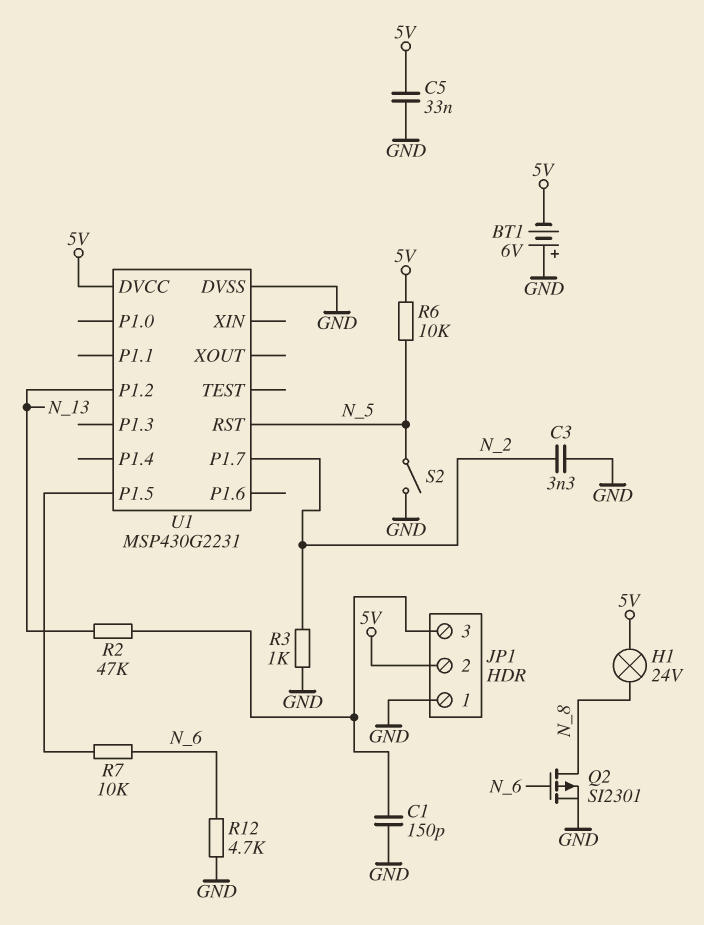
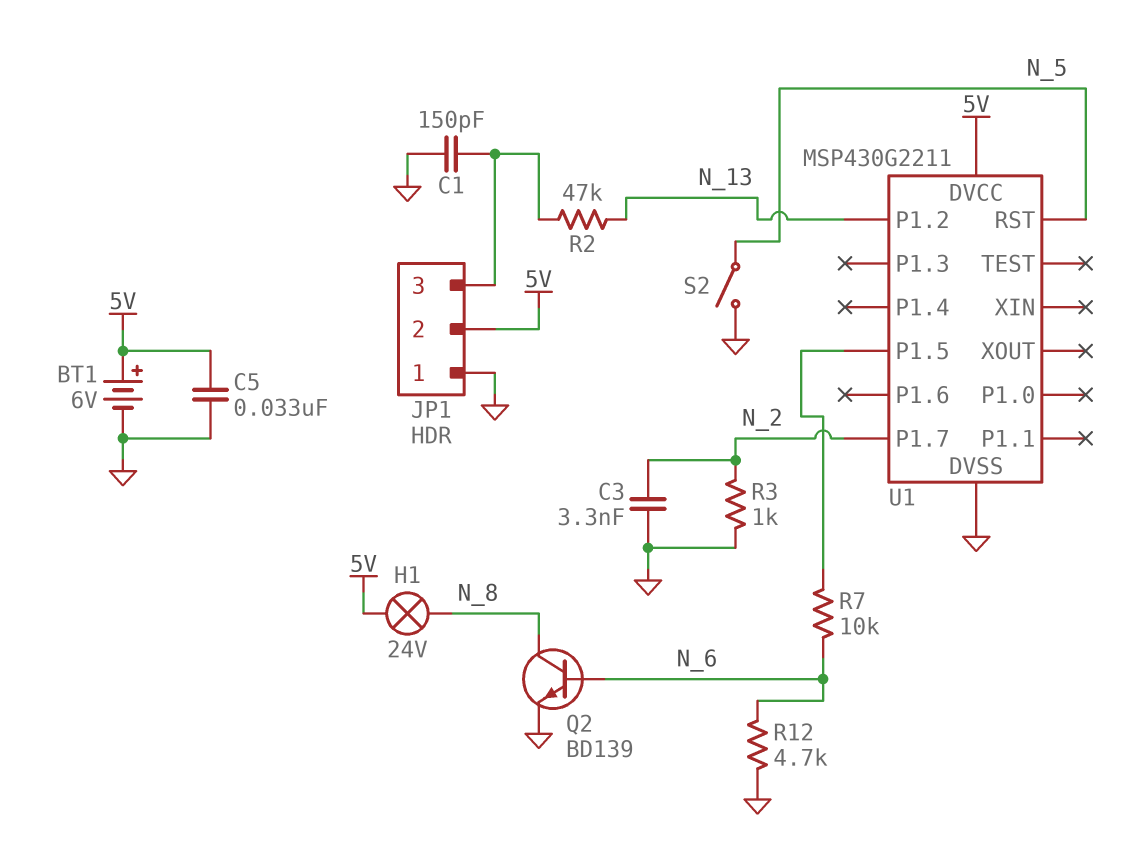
BT1: 6V (plus GND, minus 5V) -> 6V (plus 5V, minus GND)
Q2: PMOS SI2301 (G N_6, D N_8, S GND) -> NPN BD139 (B N_6, C N_8, E GND)
R6: 10k (5V, N_5) -> none
U1: MSP430G2231 -> MSP430G2211

